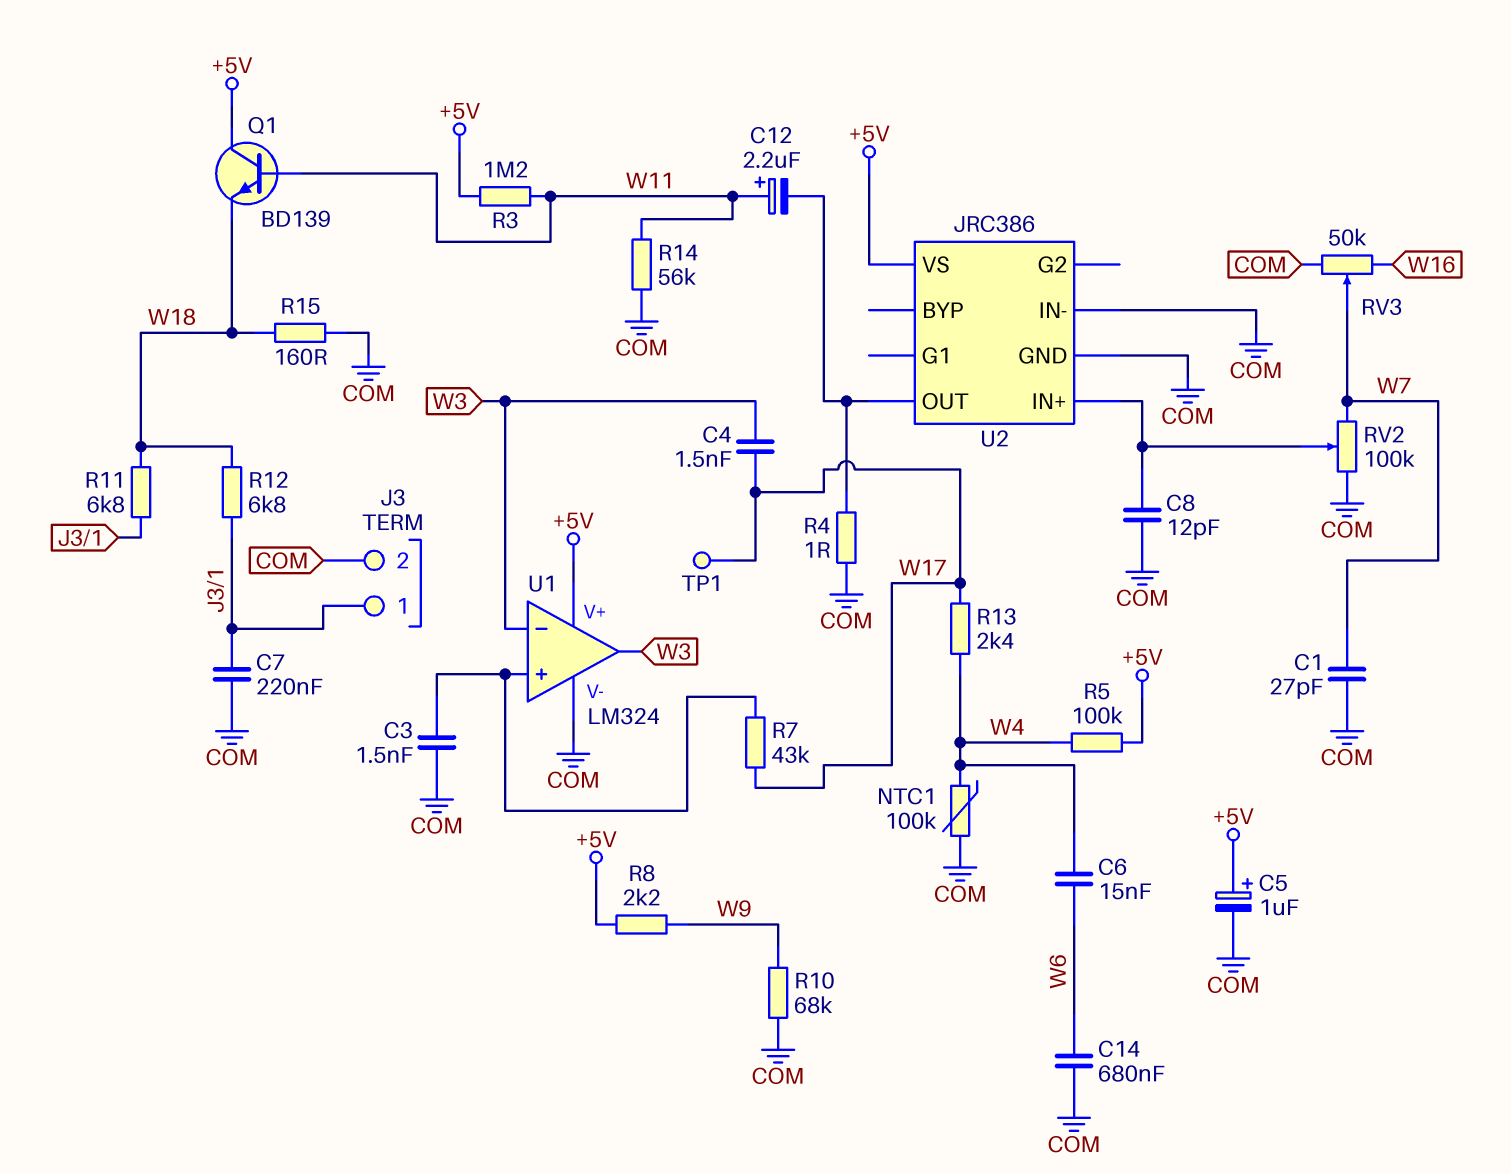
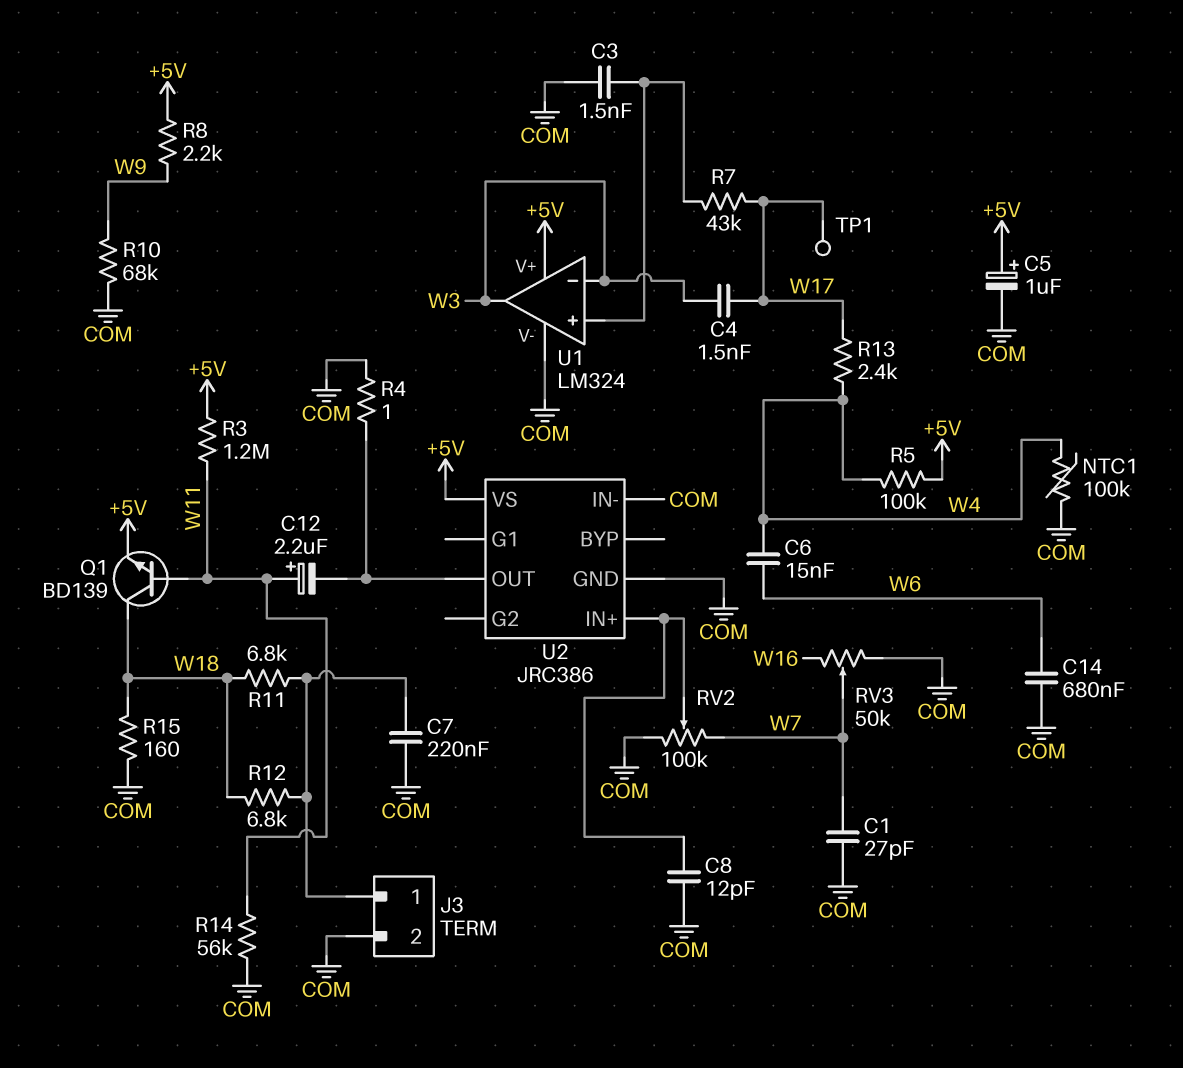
Q1: NPN BD139 (B W11, C +5V, E W18) -> NPN BD139 (B W11, C W18, E +5V)

